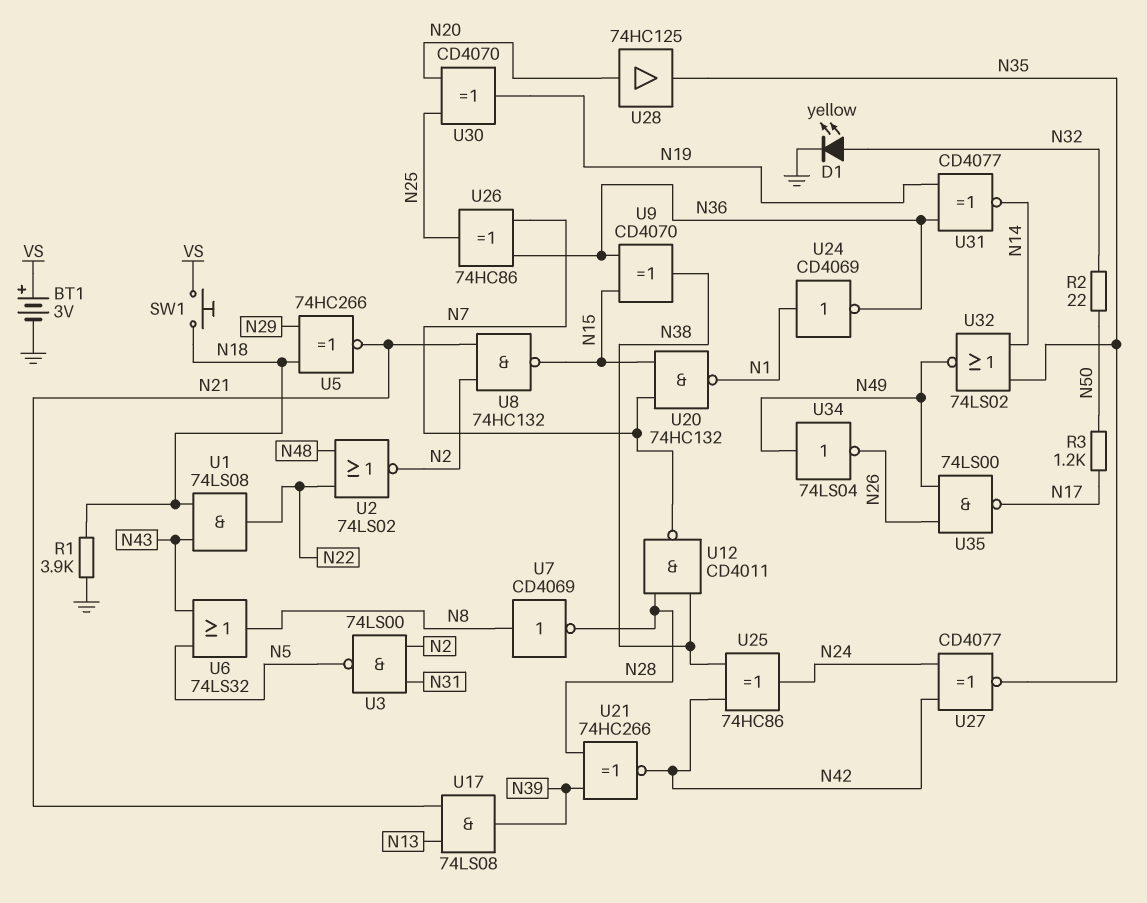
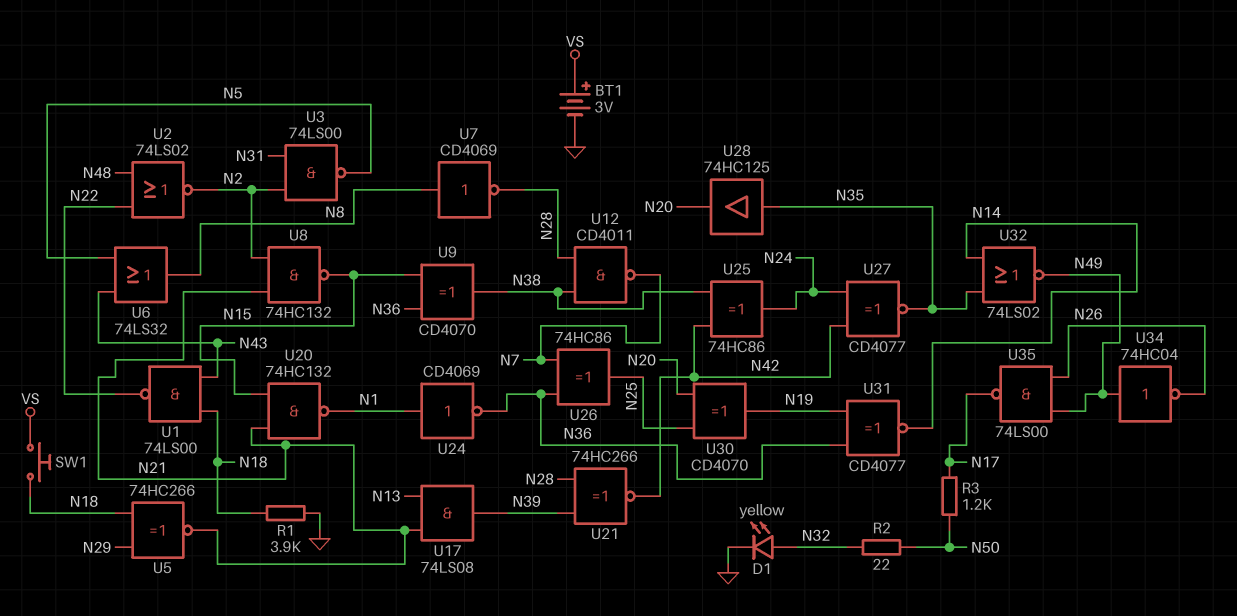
U1: AND 74LS08 (in N18, in N43, out N22) -> NAND 74LS00 (in N18, in N43, out N22)
U20: NAND 74HC132 (in N7, in N15, out N1) -> NAND 74HC132 (in N15, in N21, out N1)
U28: buffer 74HC125 (in N20, out N35) -> buffer 74HC125 (in N35, out N20)
U34: NOT 74LS04 (in N49, out N26) -> NOT 74HC04 (in N49, out N26)

